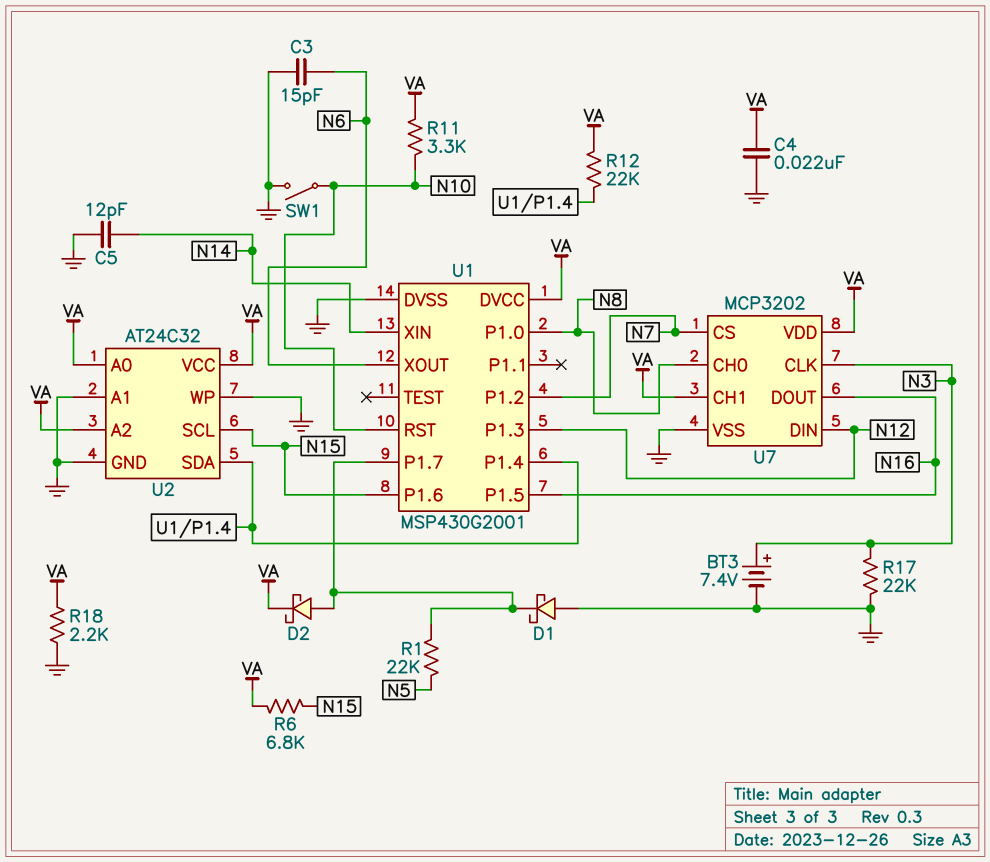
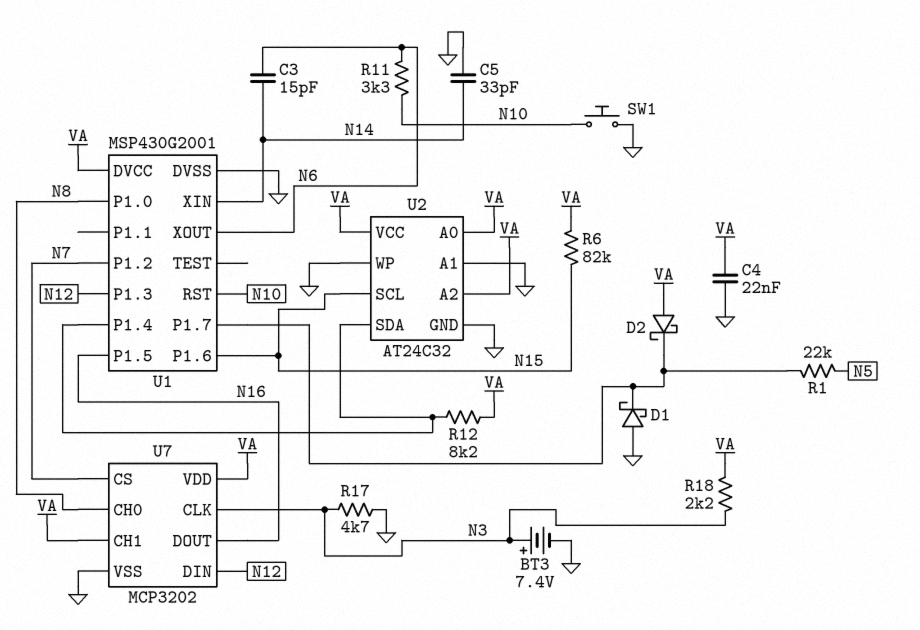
C3: 15pF (GND, N6) -> 15pF (N6, N14)
C5: 12pF (GND, N14) -> 33pF (GND, N14)
D2: schottky (A U1/P1.7, K VA) -> schottky (A VA, K U1/P1.7)
R6: 6.8k (N15, VA) -> 82k (N15, VA)
R11: 3.3k (N10, VA) -> 3.3k (N6, N10)
R12: 22k (U1/P1.4, VA) -> 8.2k (U1/P1.4, VA)
R17: 22k (GND, N3) -> 4.7k (GND, N3)
R18: 2.2k (GND, VA) -> 2.2k (N3, VA)
SW1: switch (GND, N10) -> button (GND, N10)

